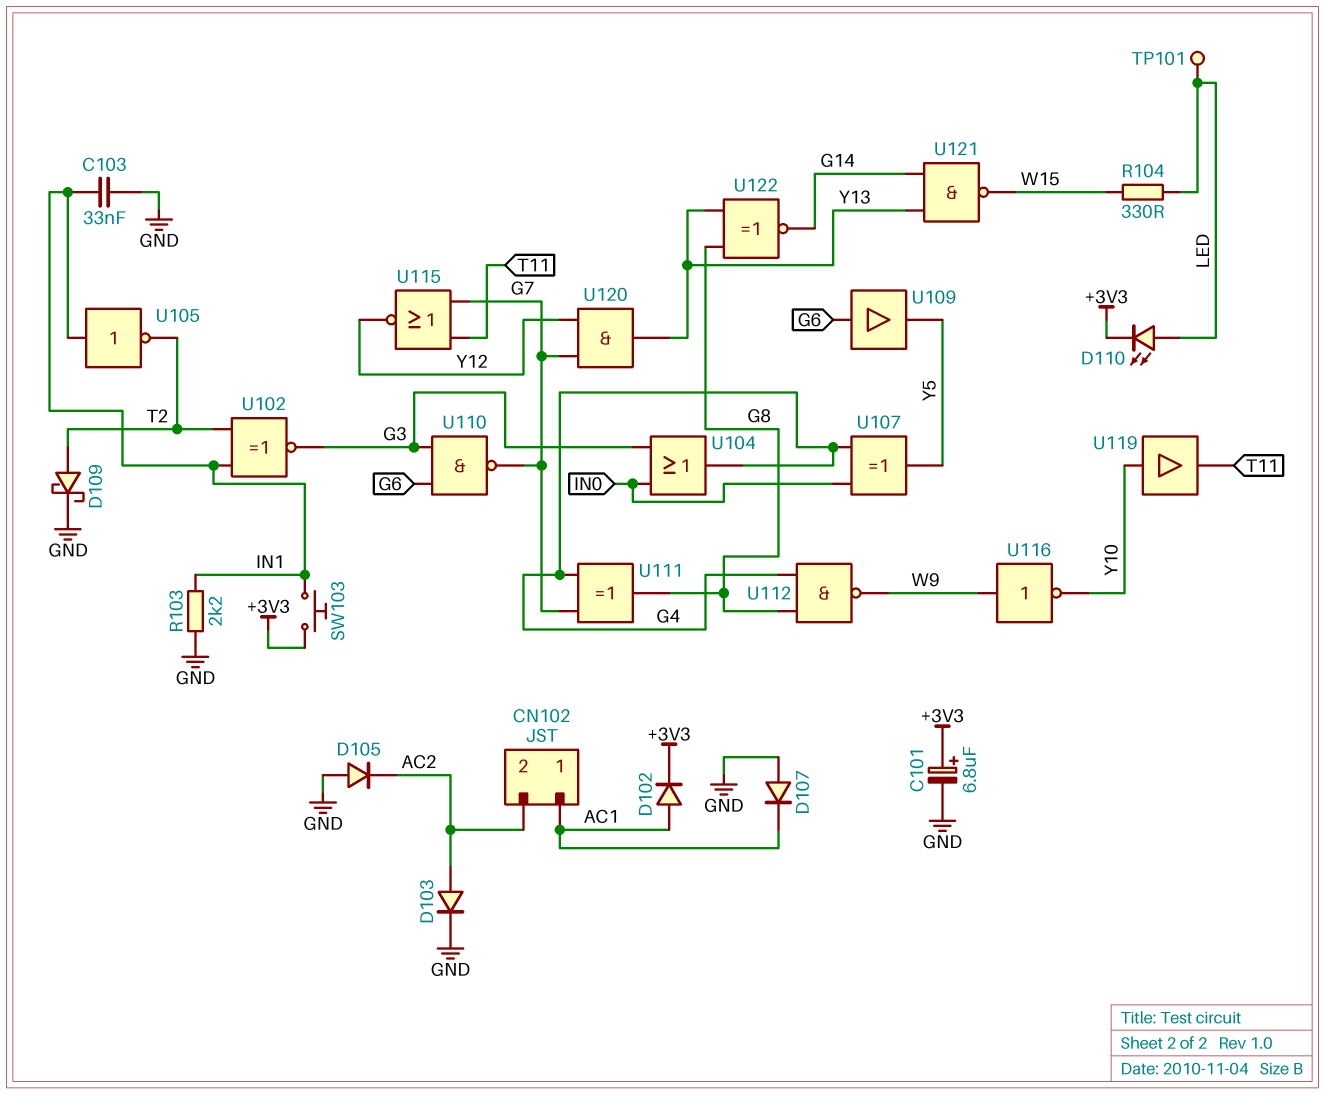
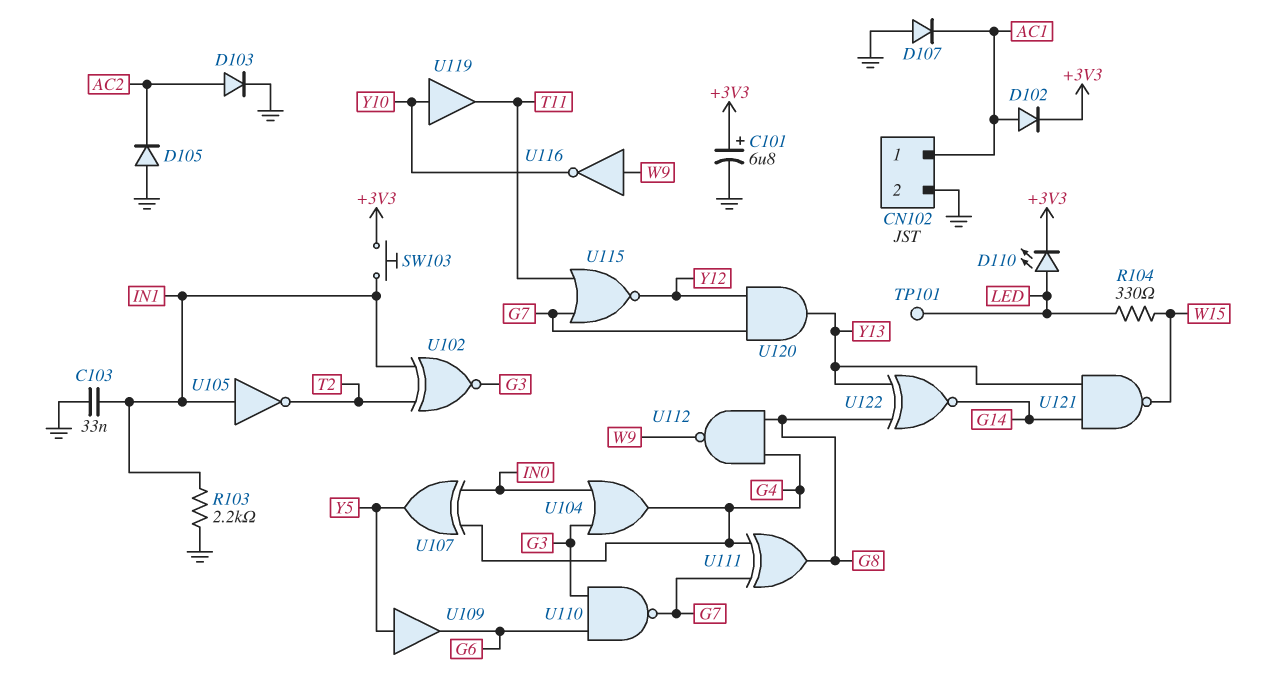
CN102 pin 2: AC2 -> GND
D109: schottky (A T2, K GND) -> none
U109: buffer (in G6, out Y5) -> buffer (in Y5, out G6)

